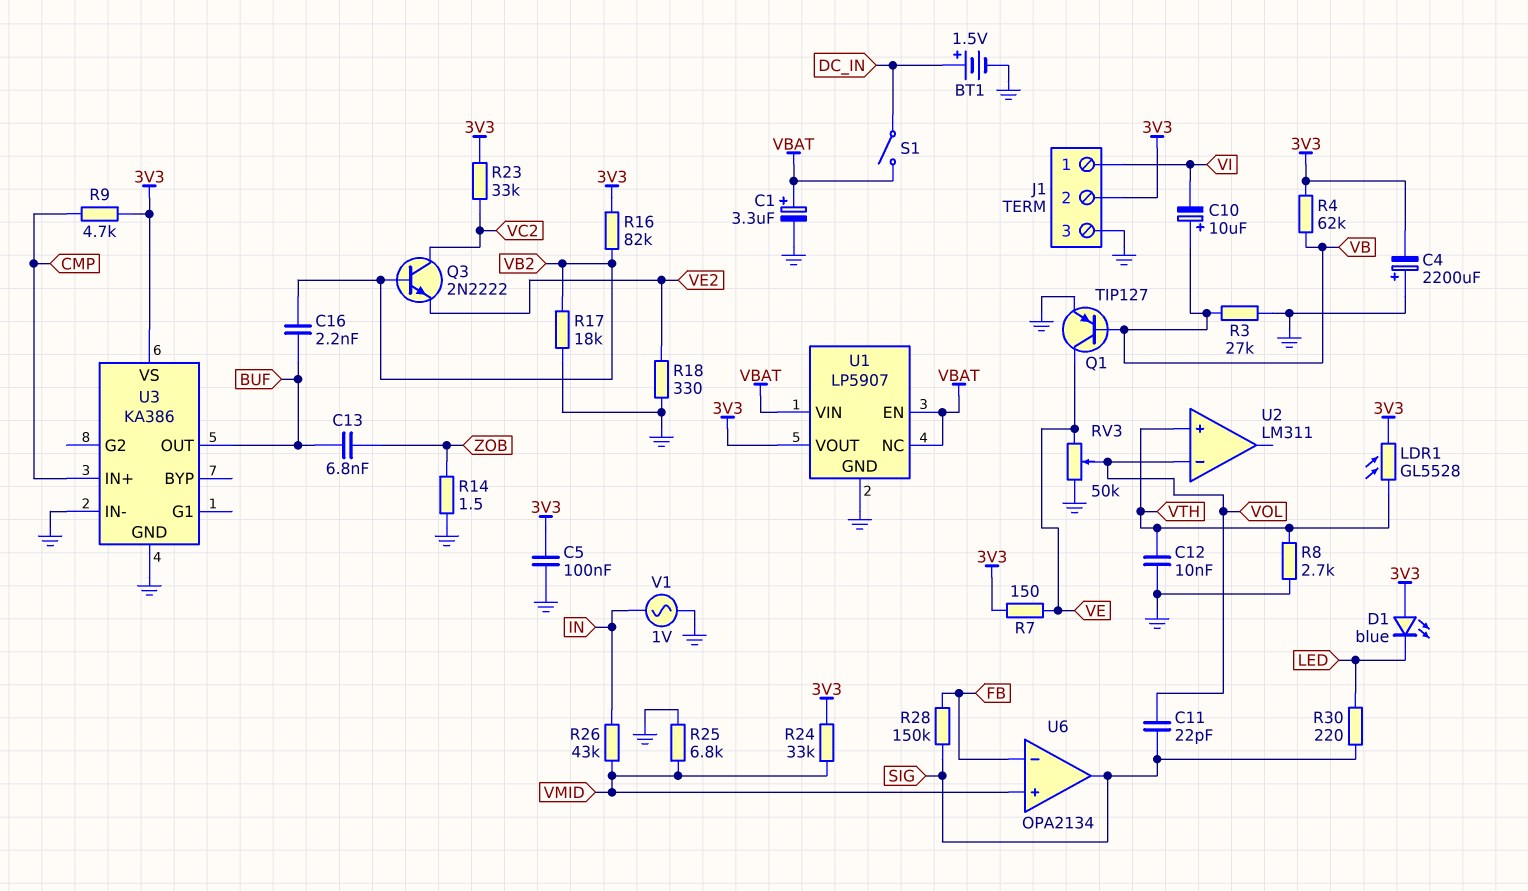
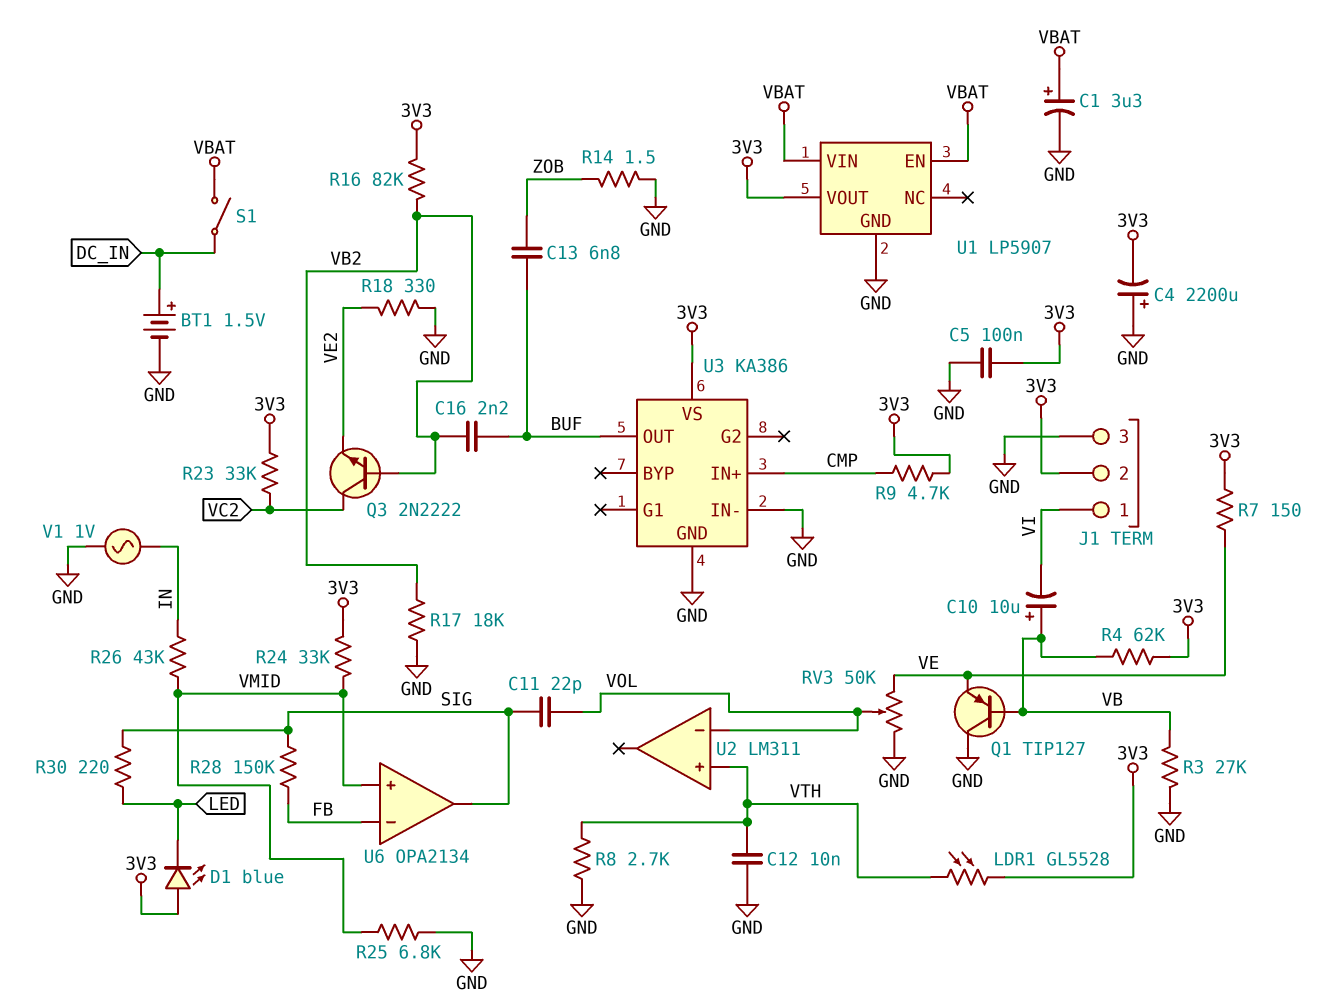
Q1: PNP TIP127 (B VB, C VE, E GND) -> PNP TIP127 (B VB, C GND, E VE)
U1 pin NC: VBAT -> none

